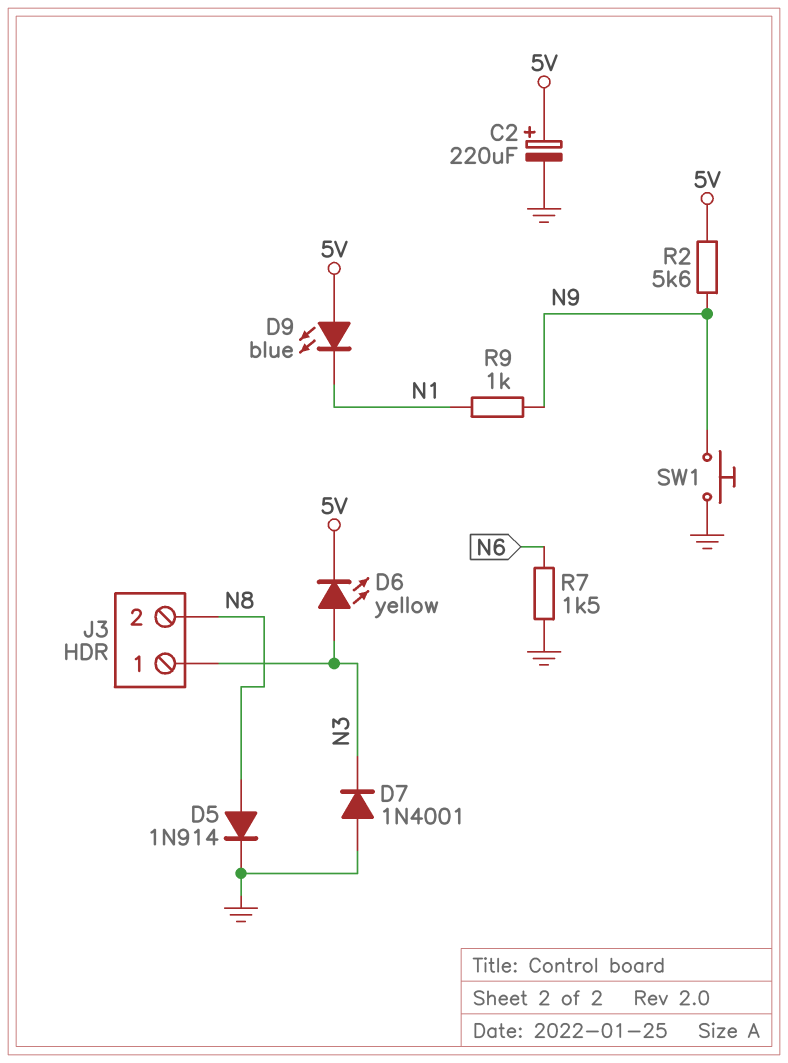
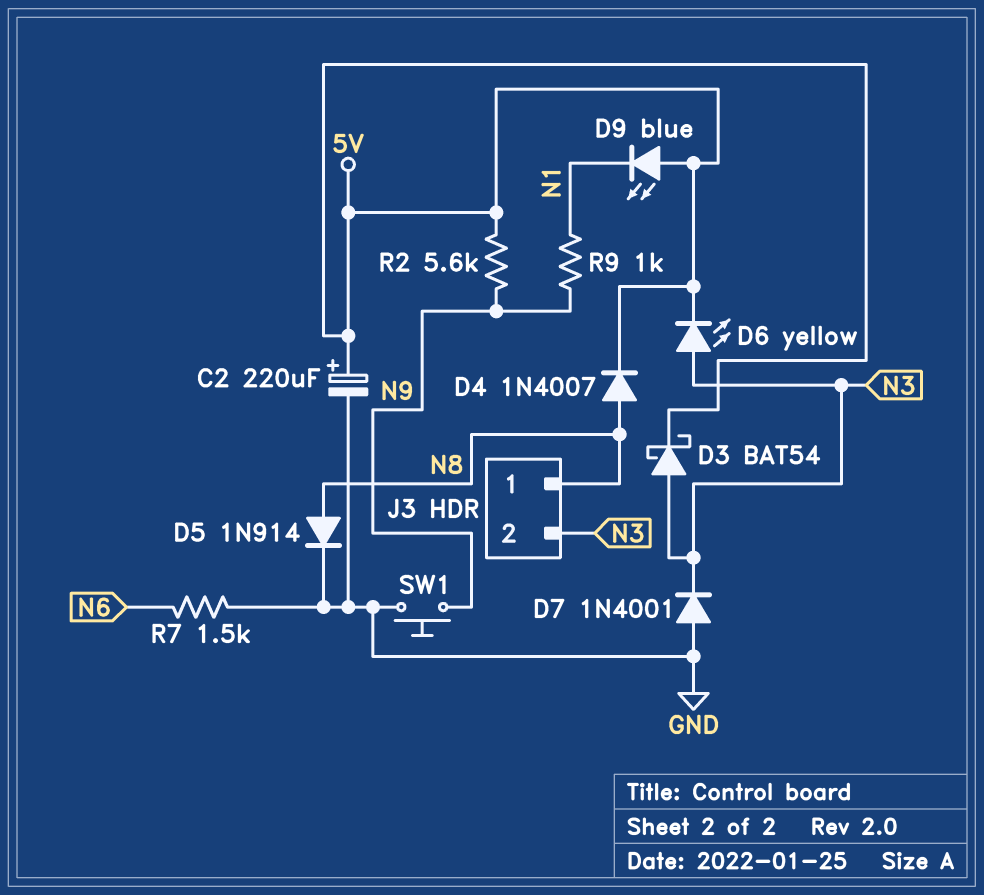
D3: none -> schottky BAT54 (A N3, K 5V)
D4: none -> diode 1N4007 (A N8, K 5V)
J3 pin 1: N3 -> N8
J3 pin 2: N8 -> N3

